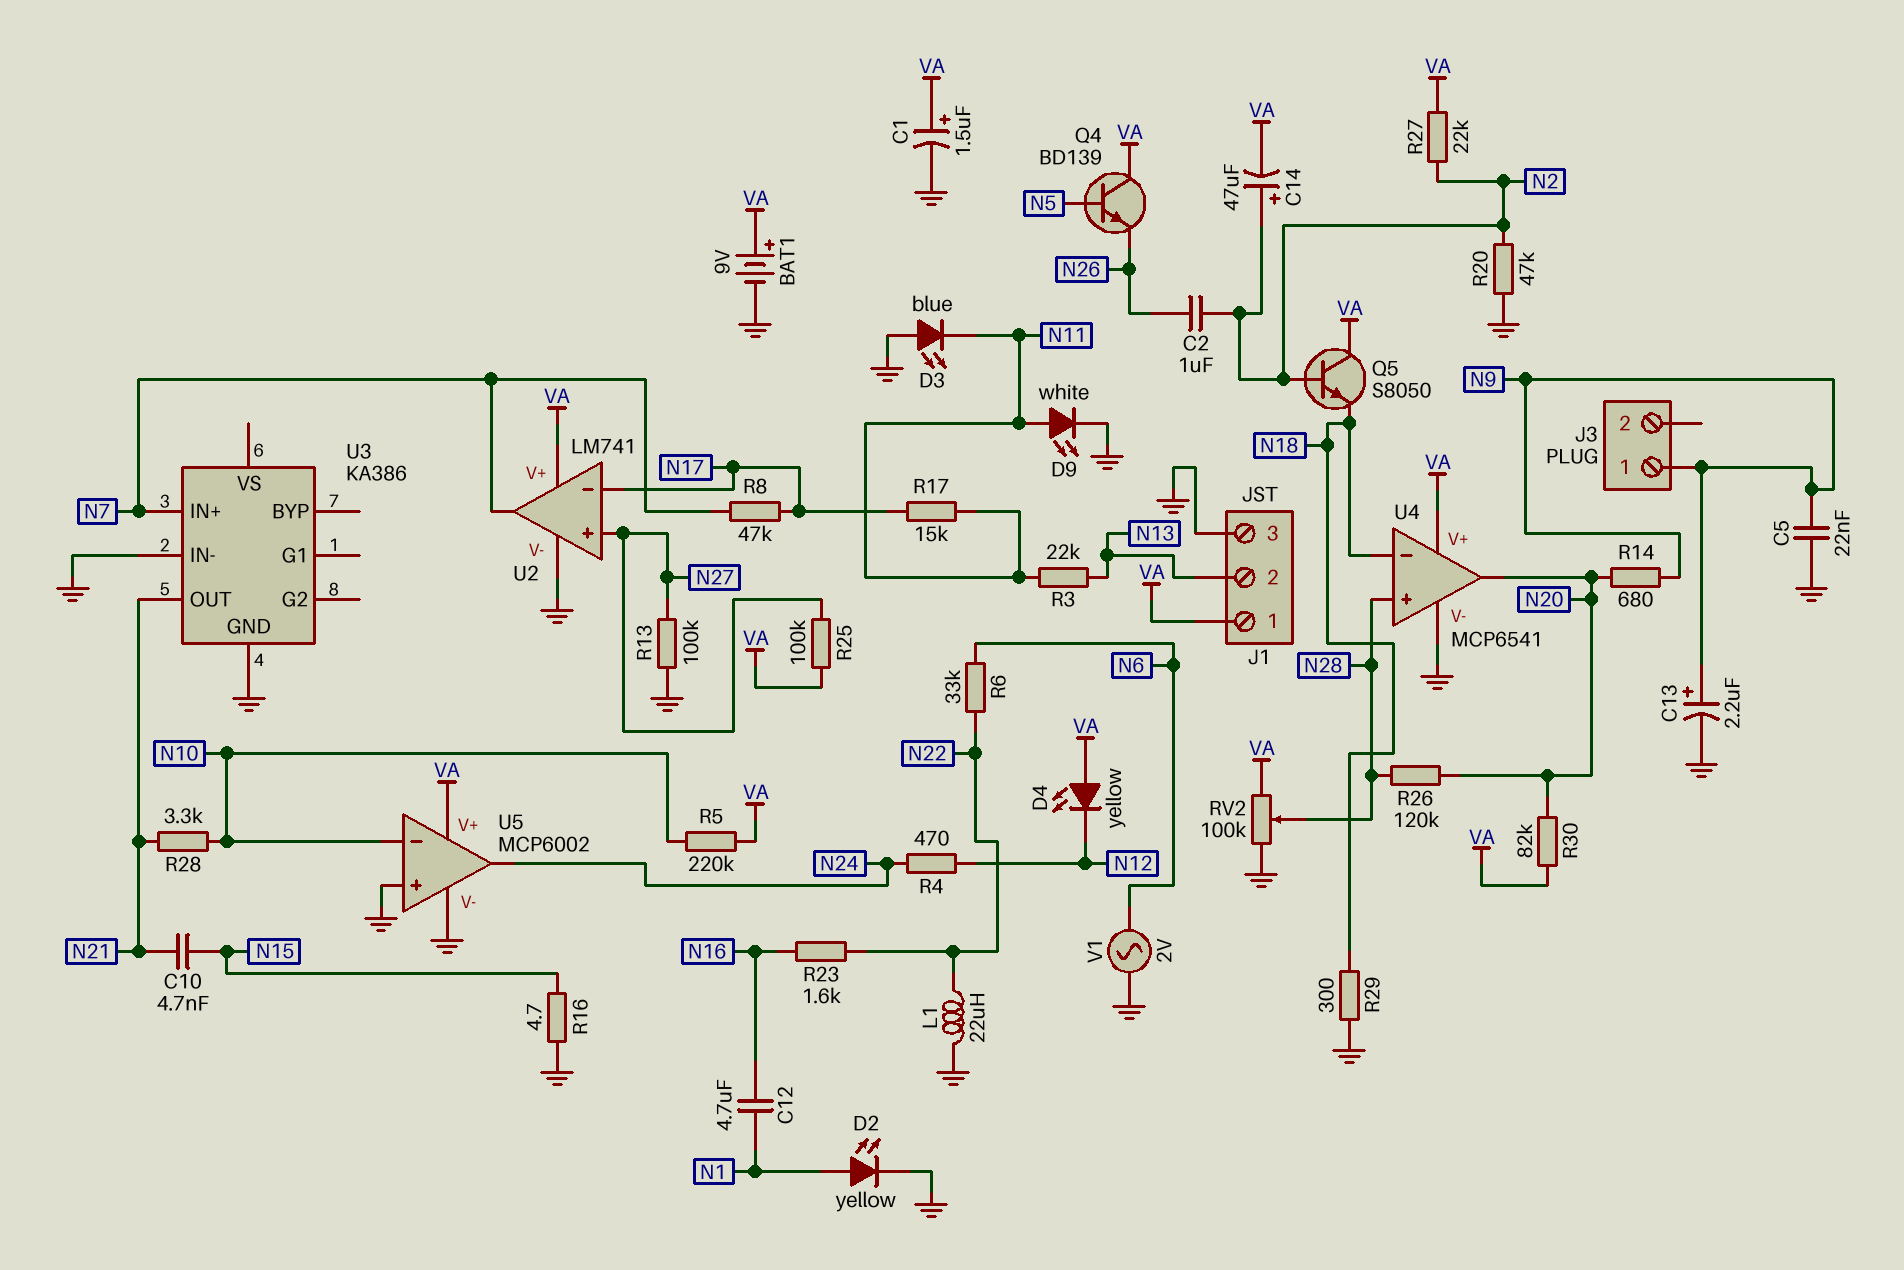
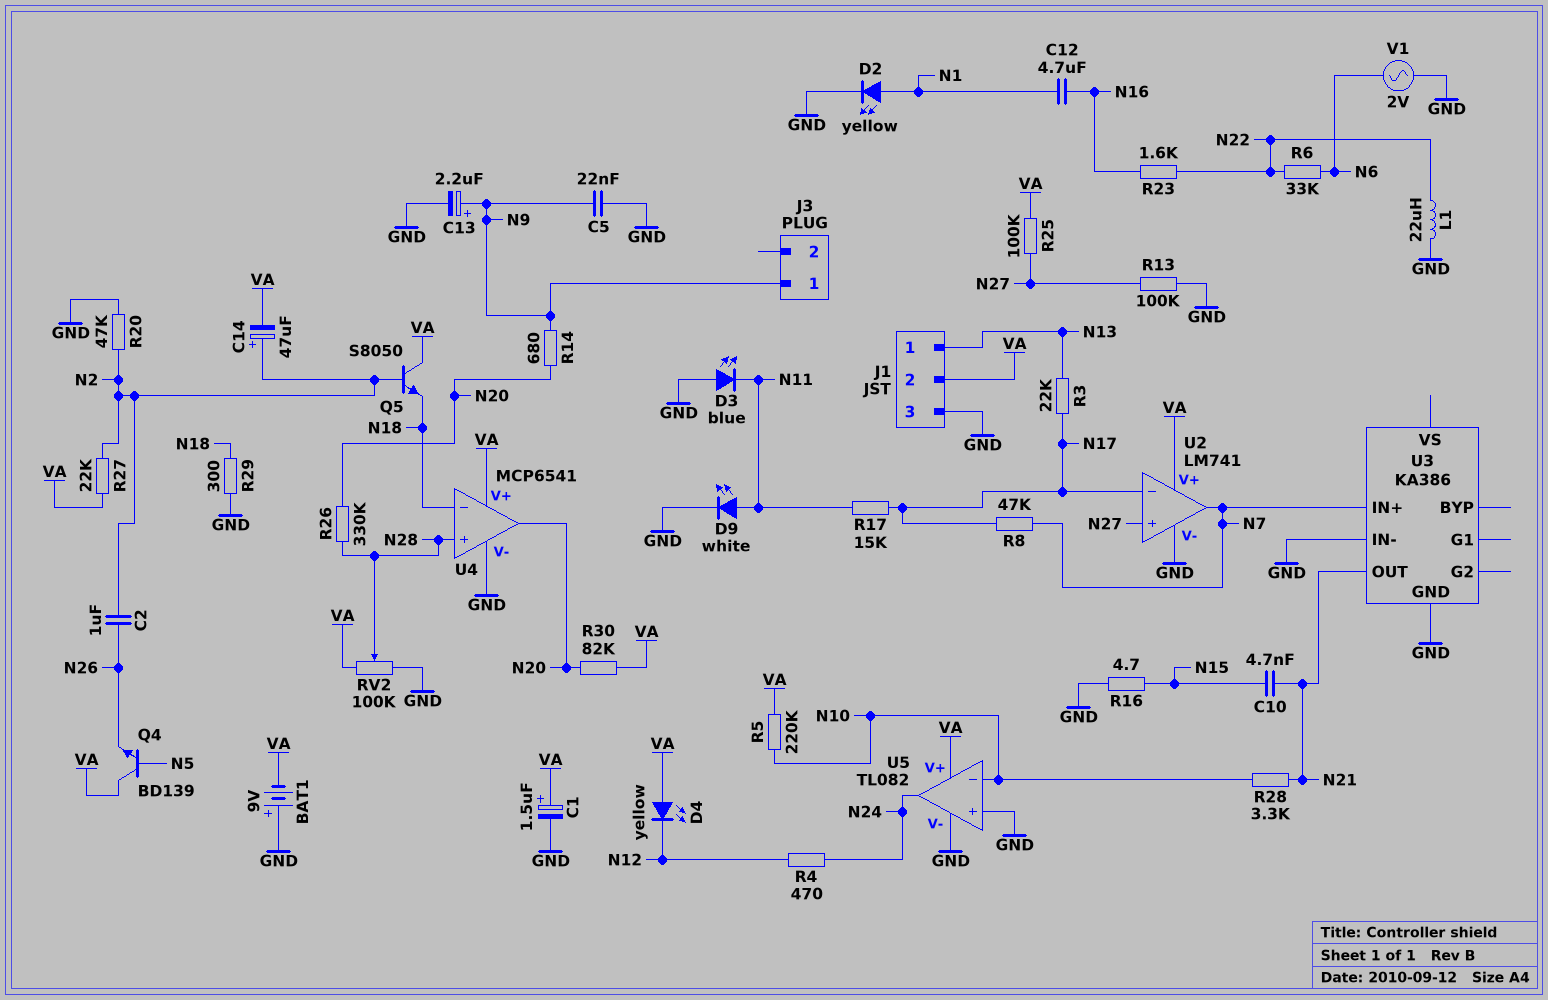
BAT1: 9V (plus VA, minus GND) -> 9V (plus GND, minus VA)
J1 pin 1: VA -> N13
J1 pin 2: N13 -> VA
R3: 22k (N11, N13) -> 22k (N13, N17)
R26: 120k (N20, N28) -> 330k (N20, N28)
U5: MCP6002 -> TL082

